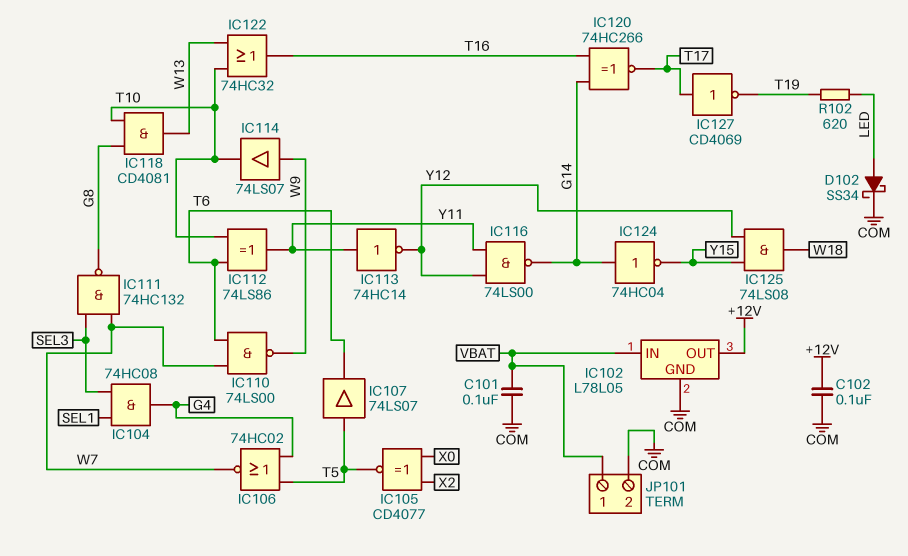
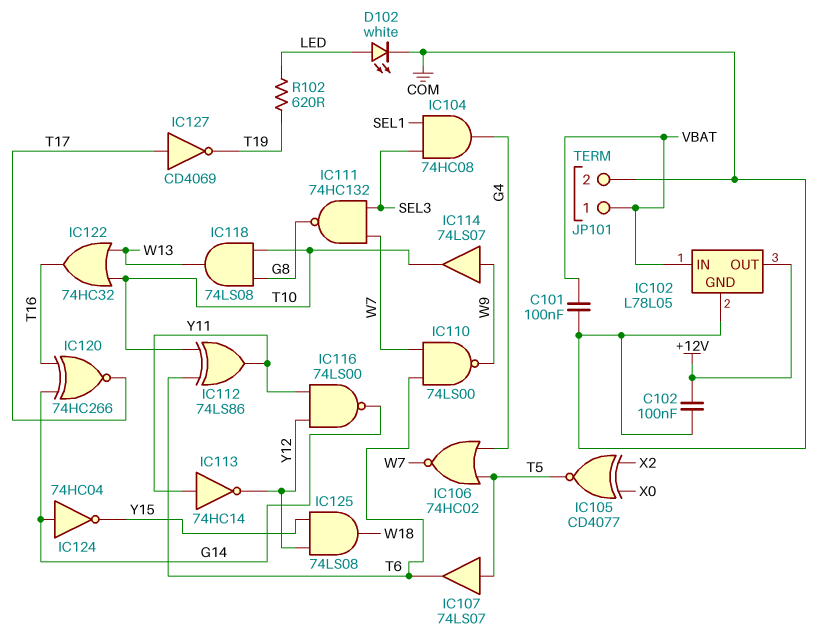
D102: schottky SS34 (A LED, K COM) -> LED white (A LED, K COM)
IC118: AND CD4081 (in G8, in T10, out W13) -> AND 74LS08 (in G8, in T10, out W13)

